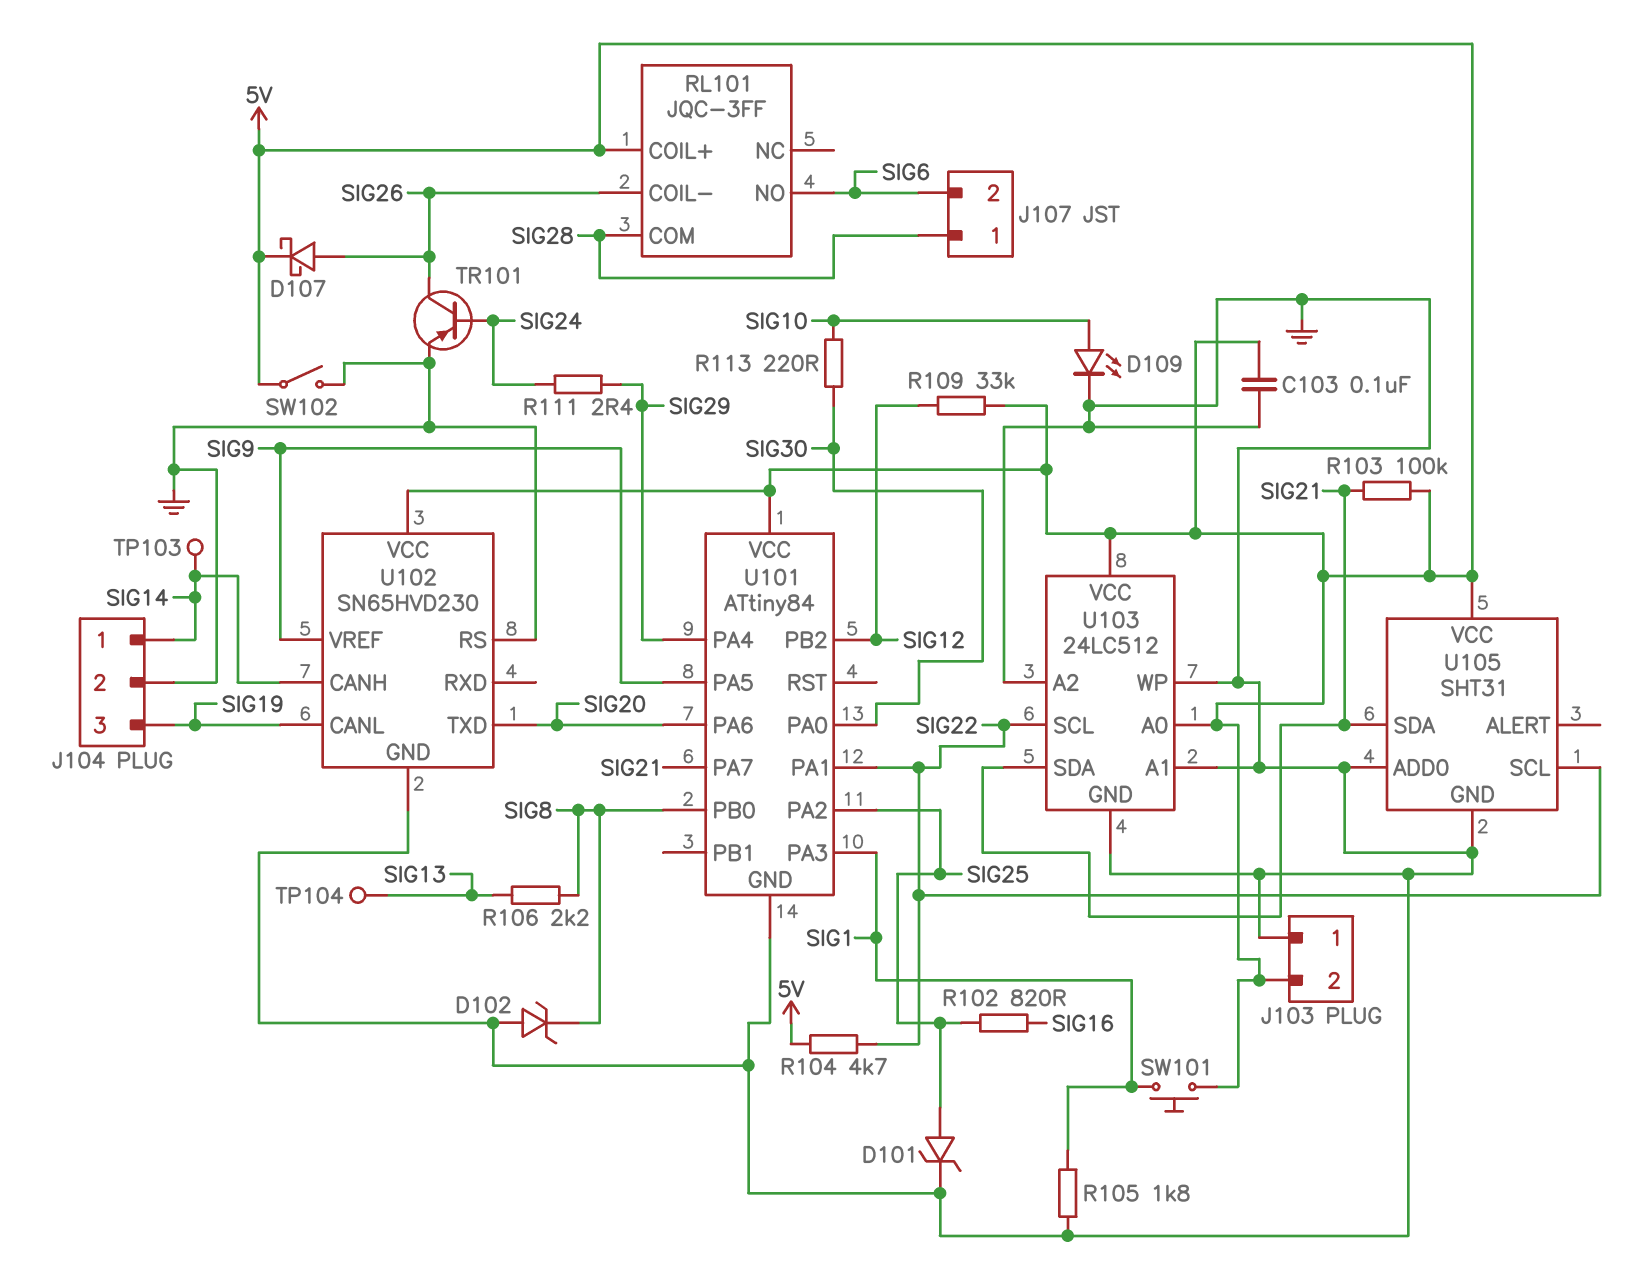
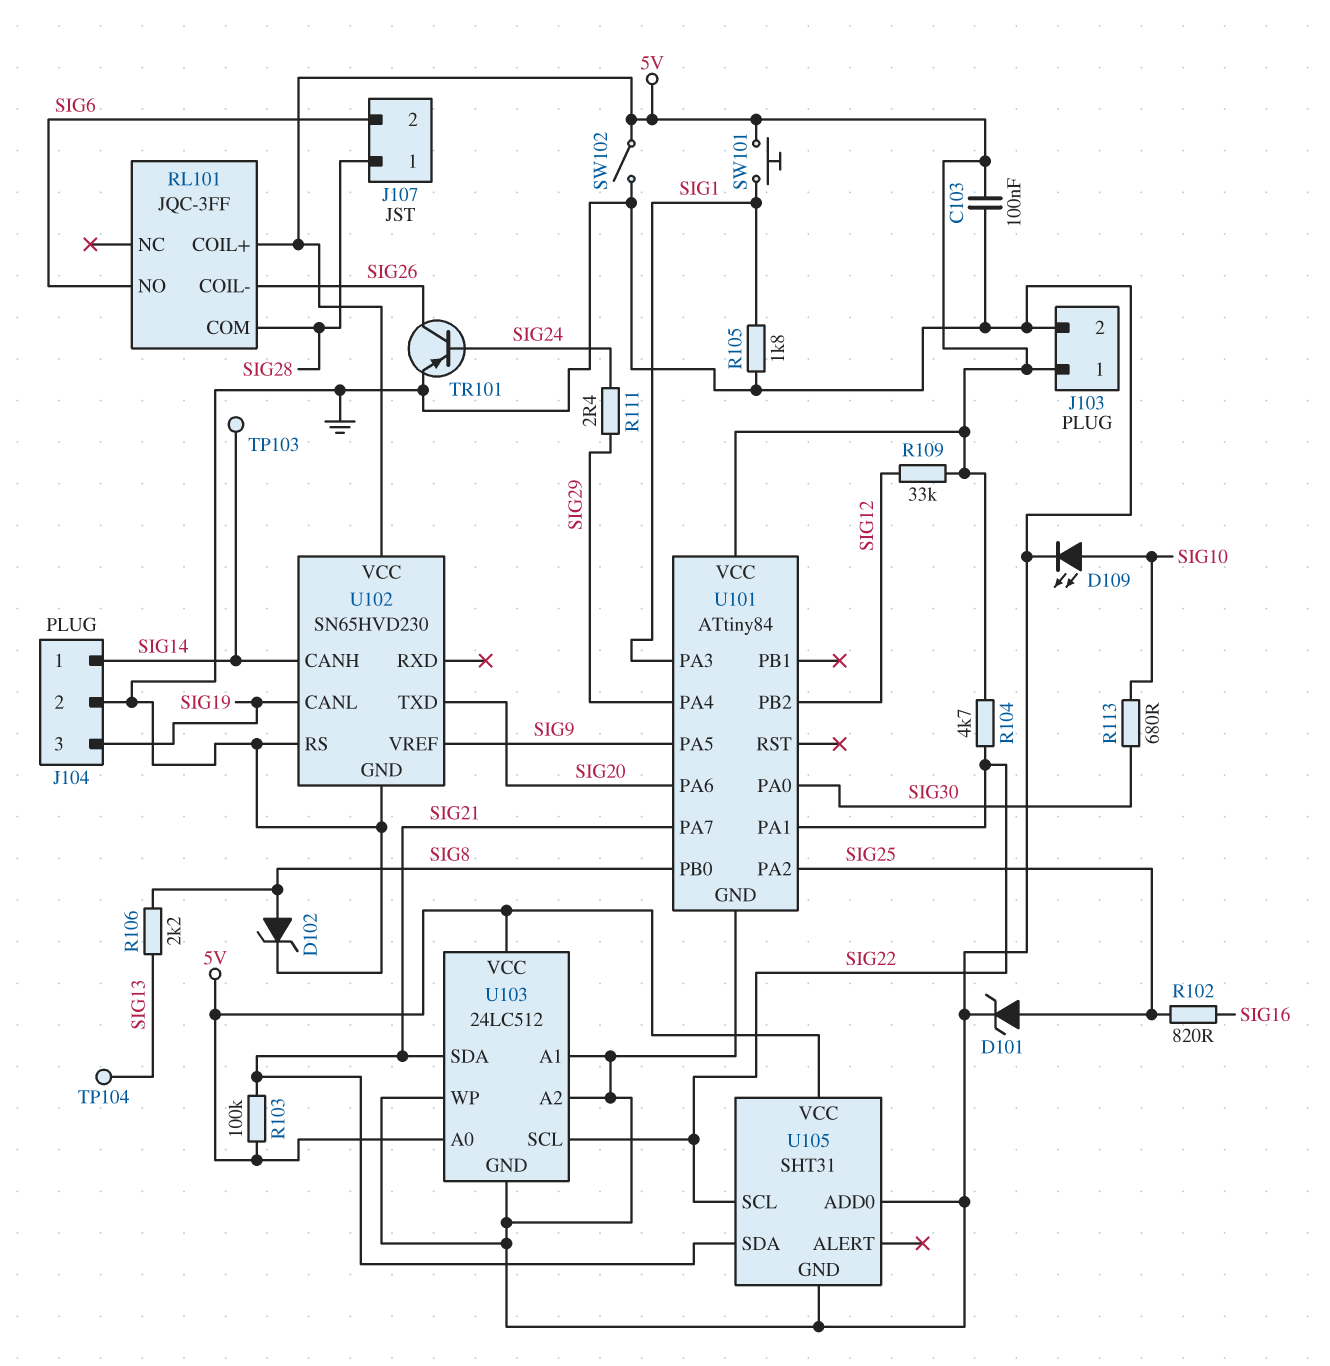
D102: zener (A GND, K SIG8) -> zener (A SIG8, K GND)
D107: schottky (A SIG26, K 5V) -> none
J103 pin 1: GND -> 5V
J103 pin 2: 5V -> GND
R113: 220 (SIG10, SIG30) -> 680 (SIG10, SIG30)

